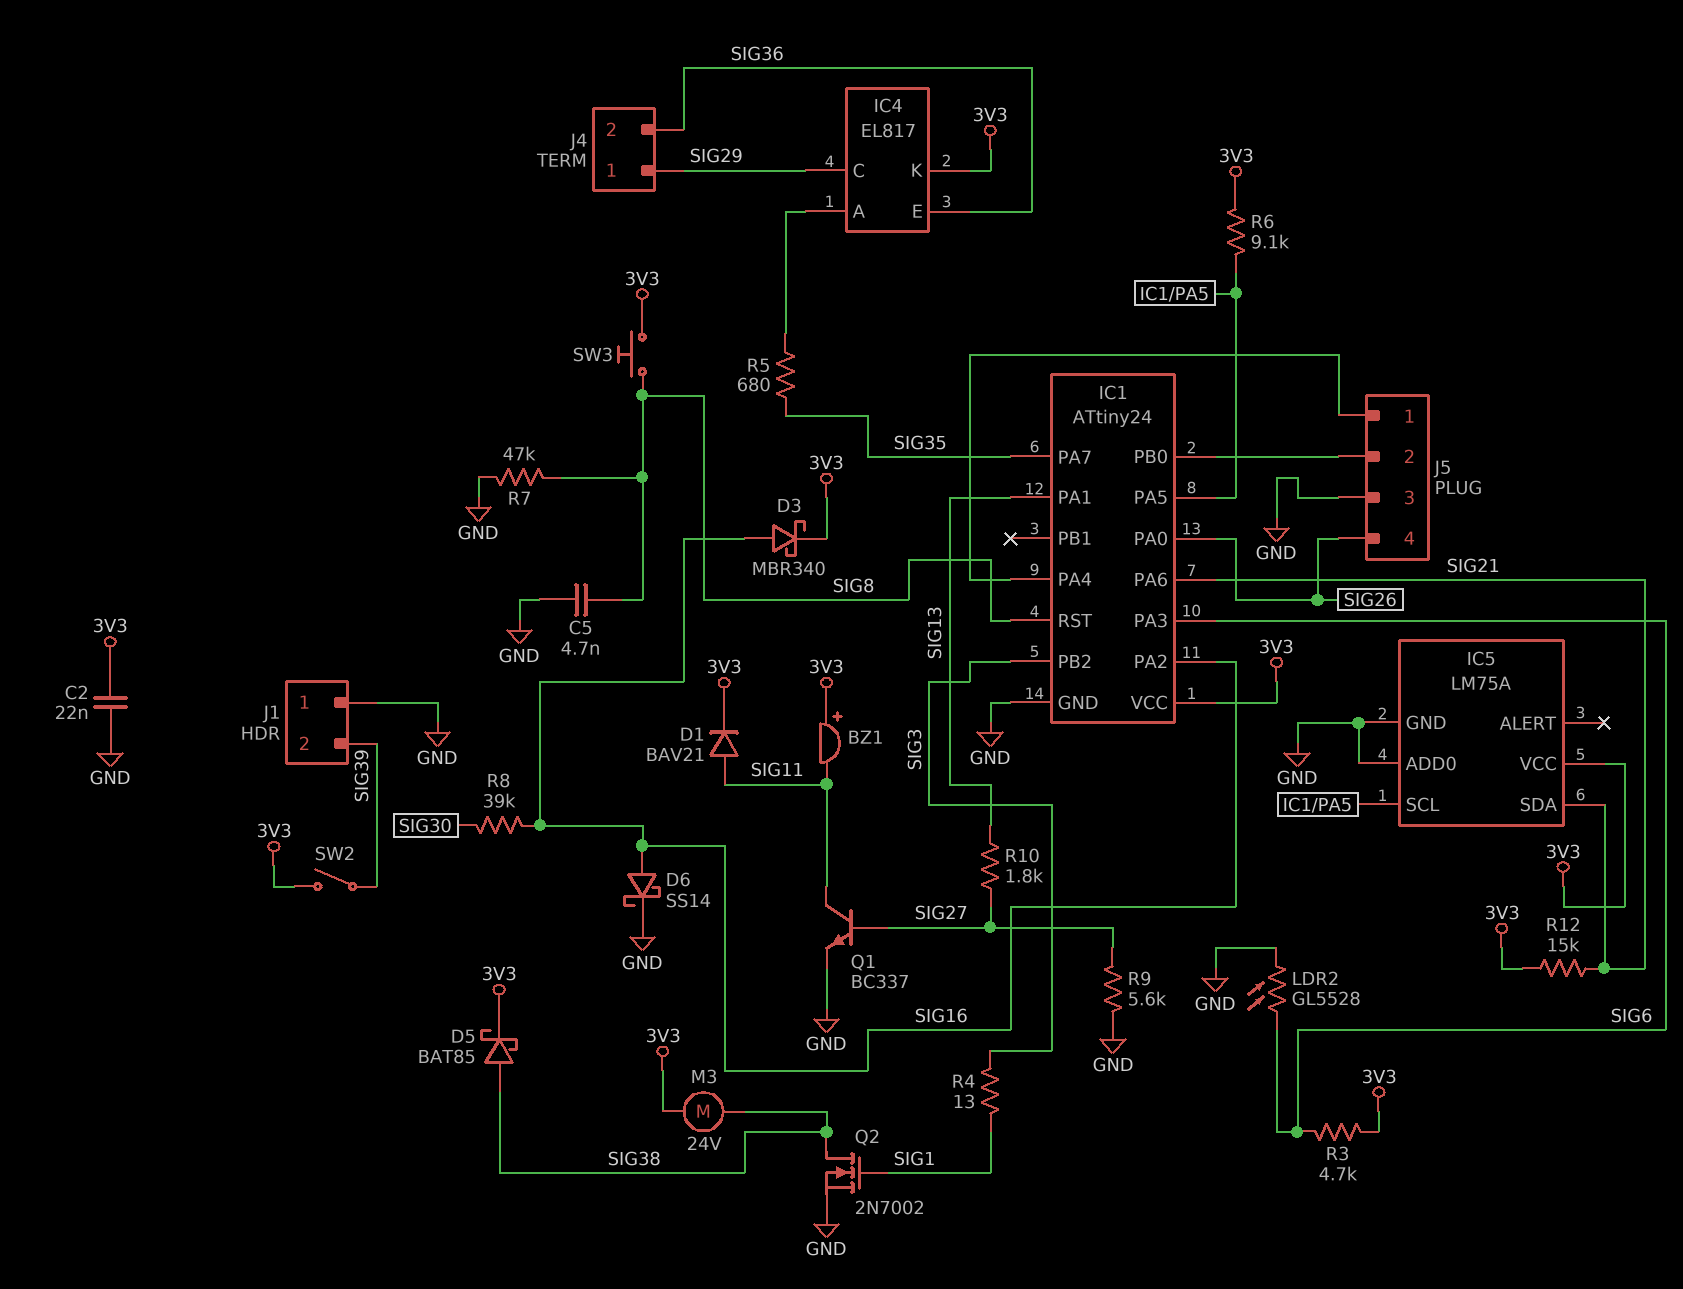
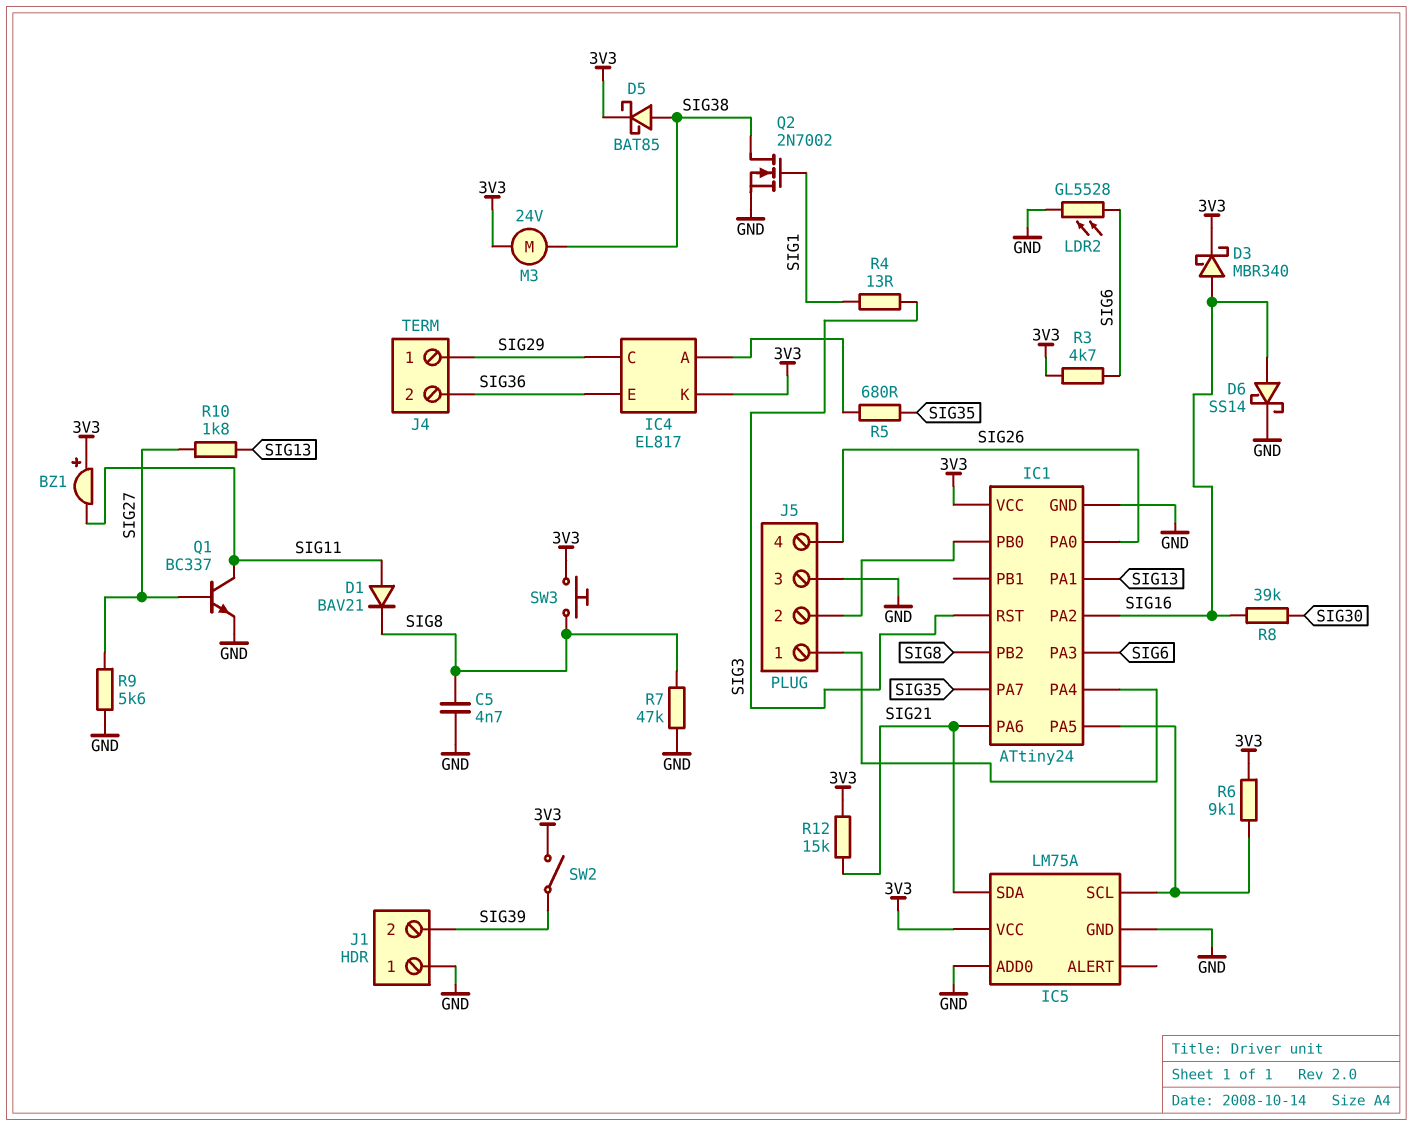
C2: 22nF (3V3, GND) -> none
D1: diode BAV21 (A SIG11, K 3V3) -> diode BAV21 (A SIG11, K SIG8)
IC1 pin PB2: SIG3 -> SIG8
IC1 pin RST: SIG8 -> SIG3

